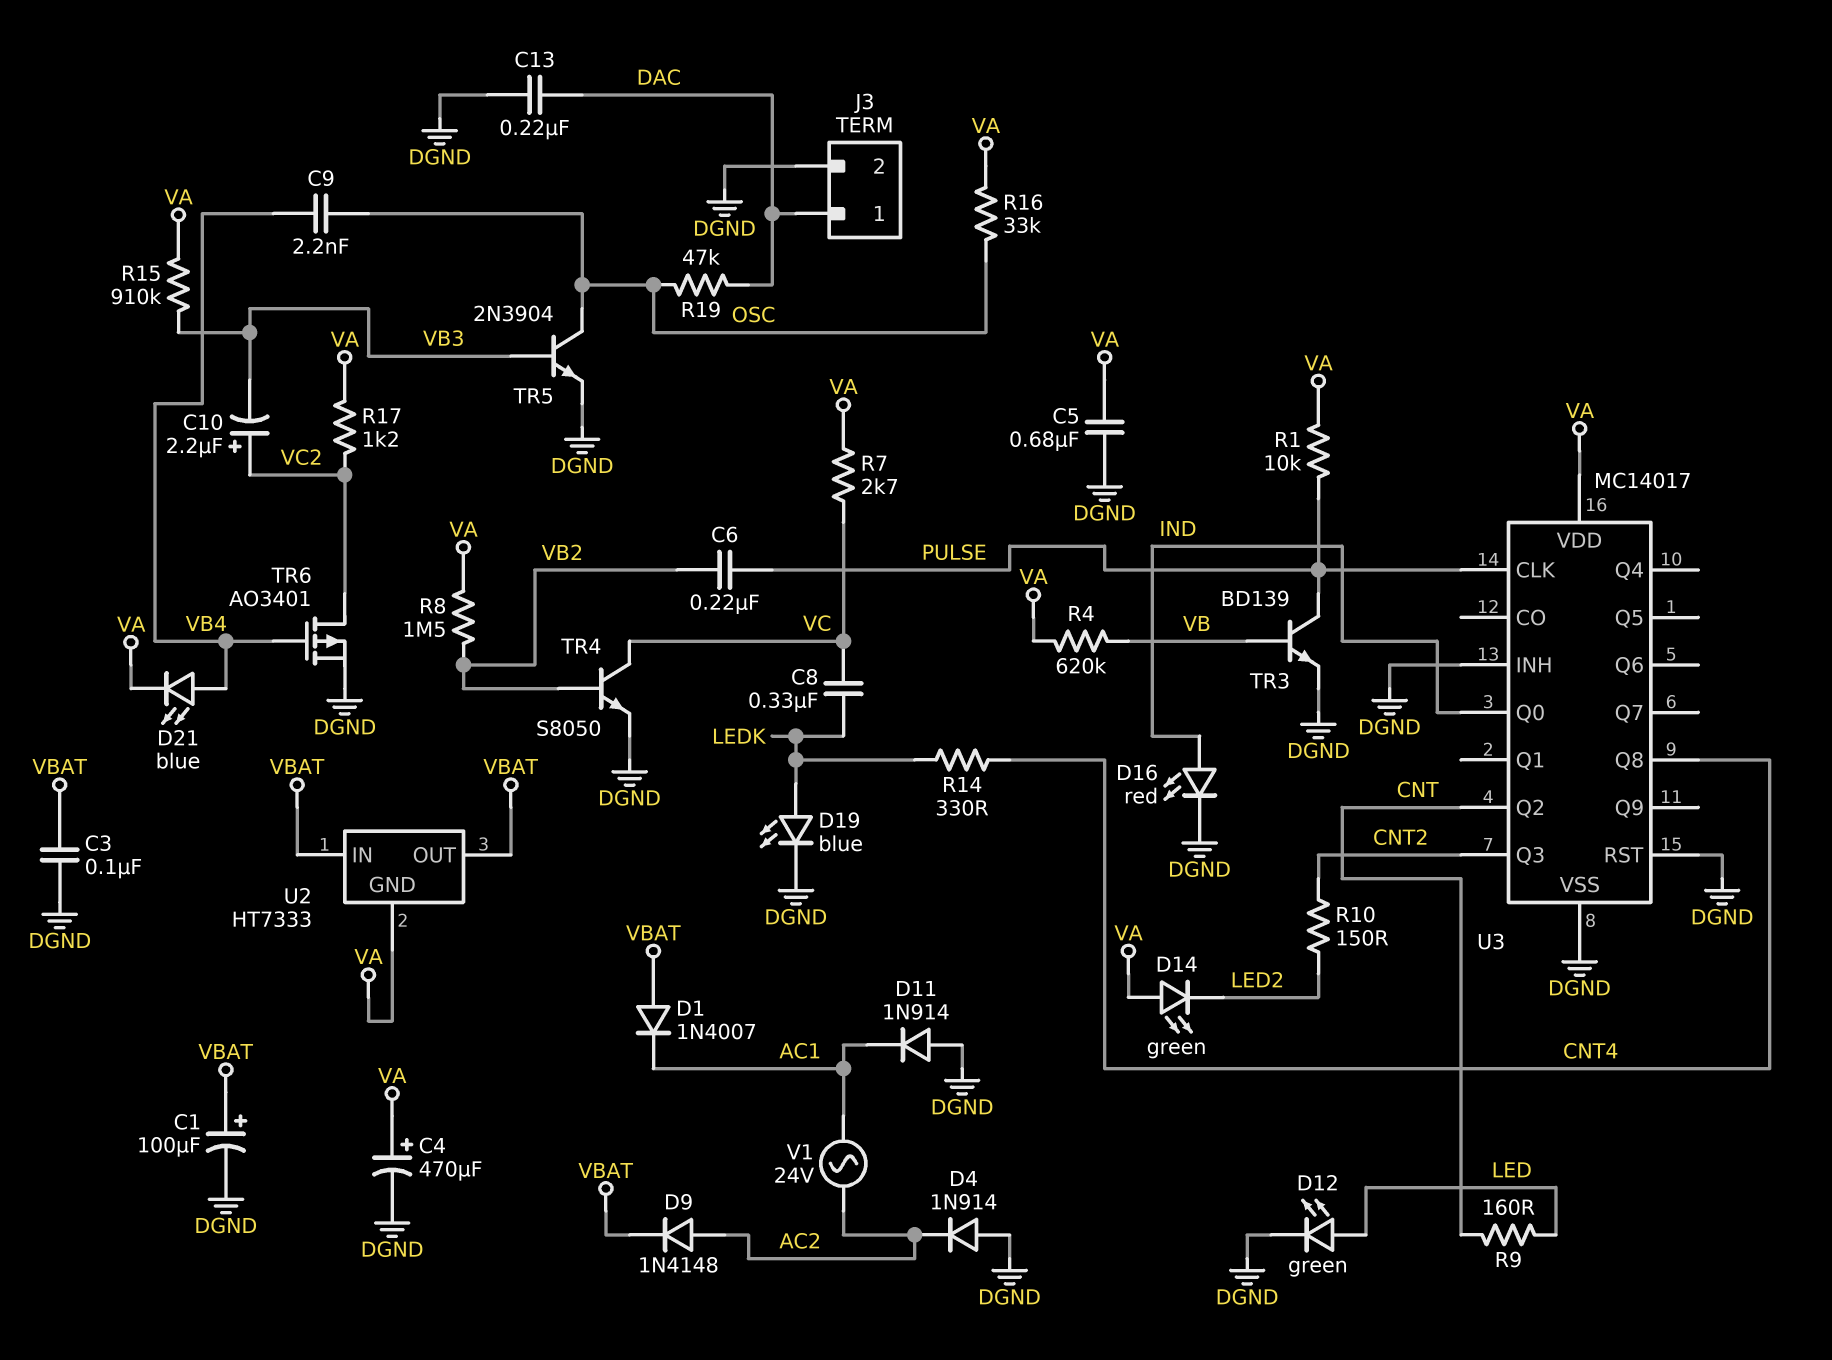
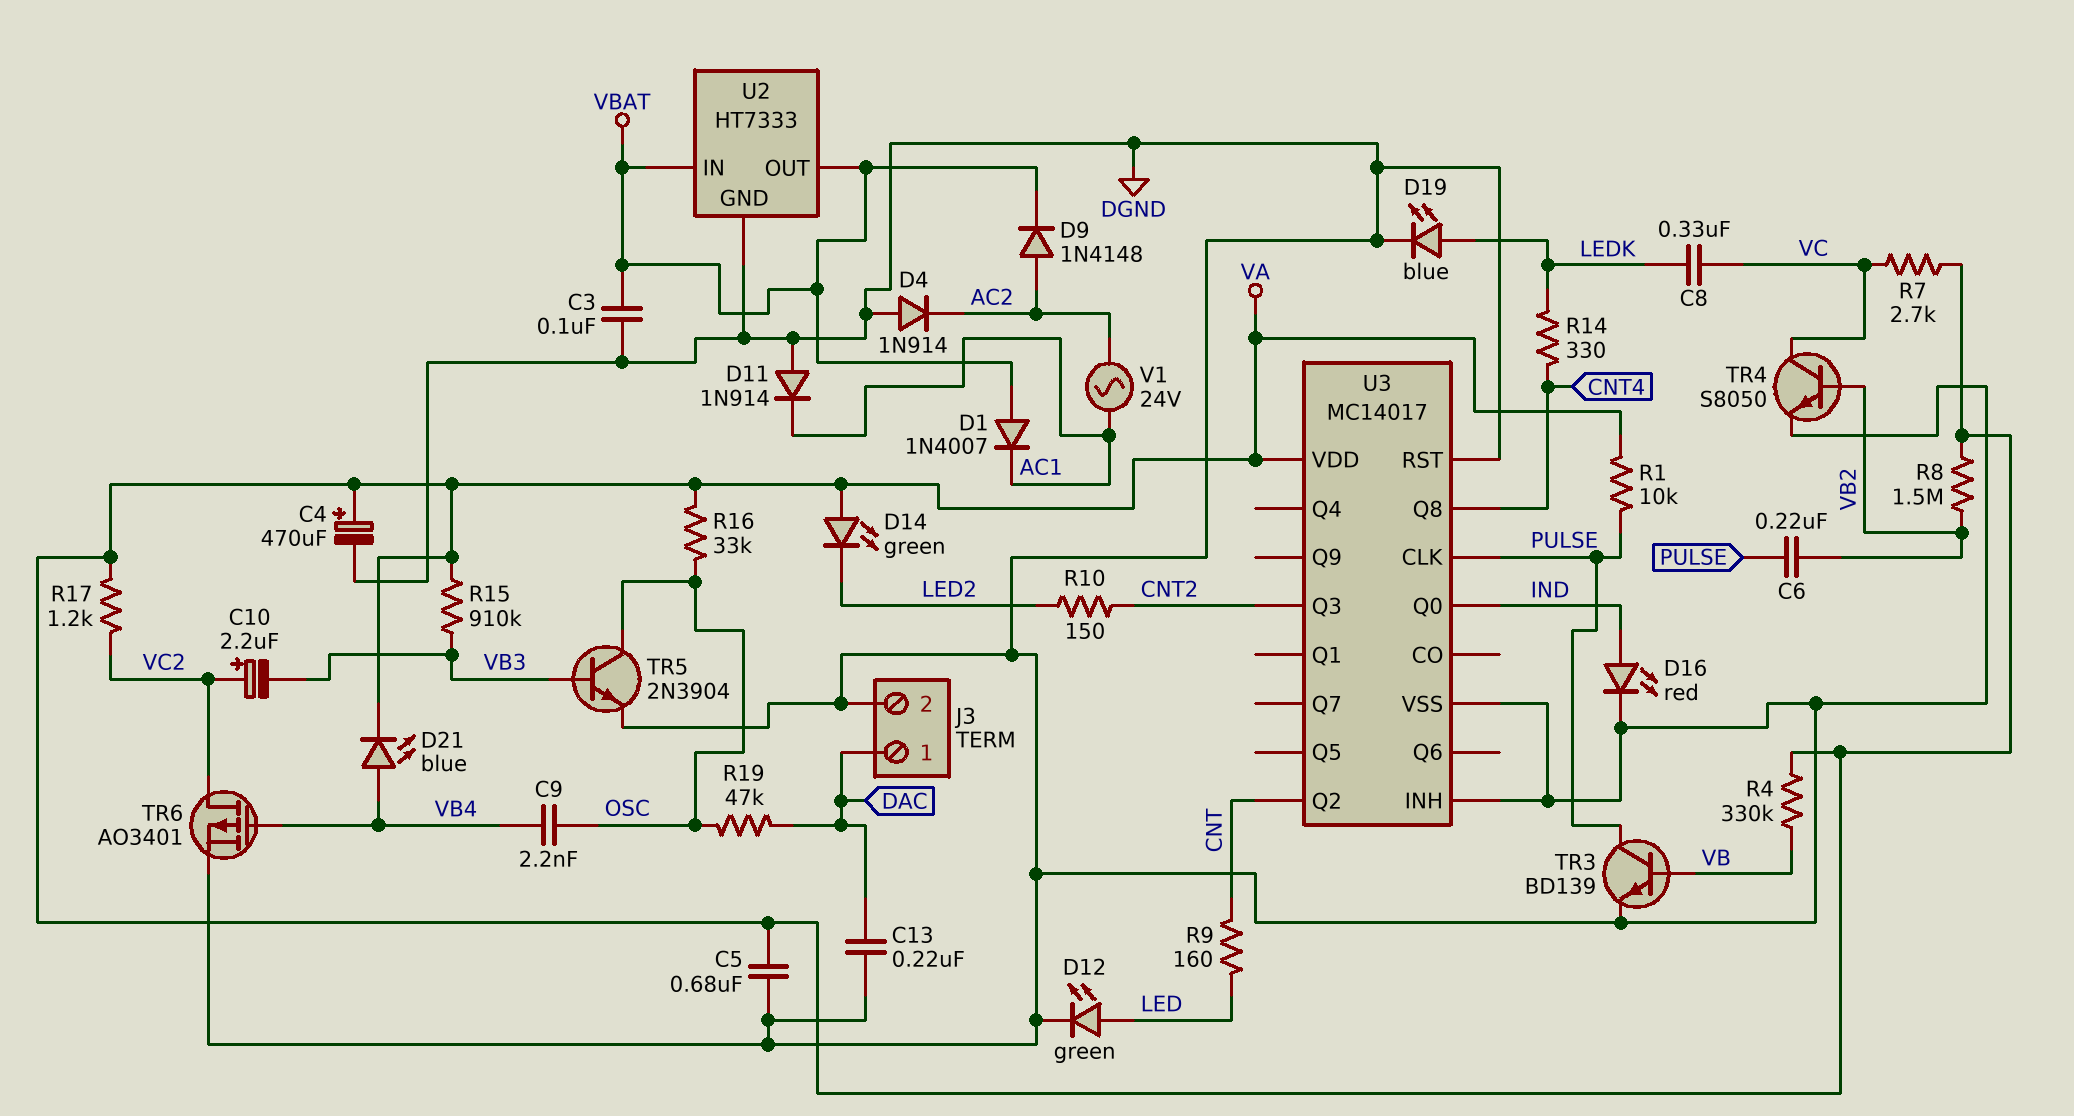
C1: 100uF (plus VBAT, minus DGND) -> none
R4: 620k (VA, VB) -> 330k (VA, VB)
U2 pin GND: VA -> DGND

